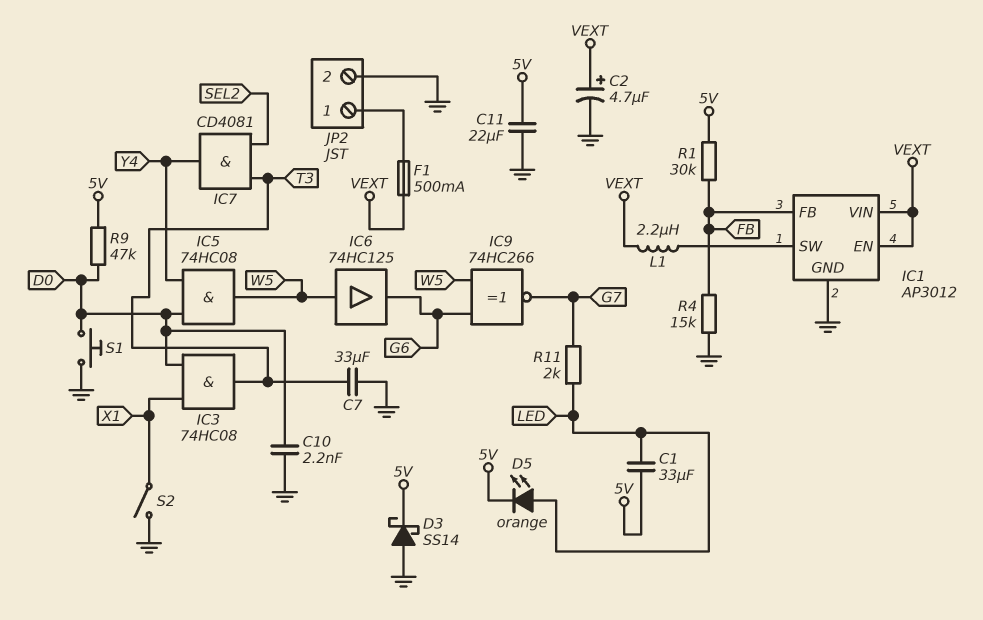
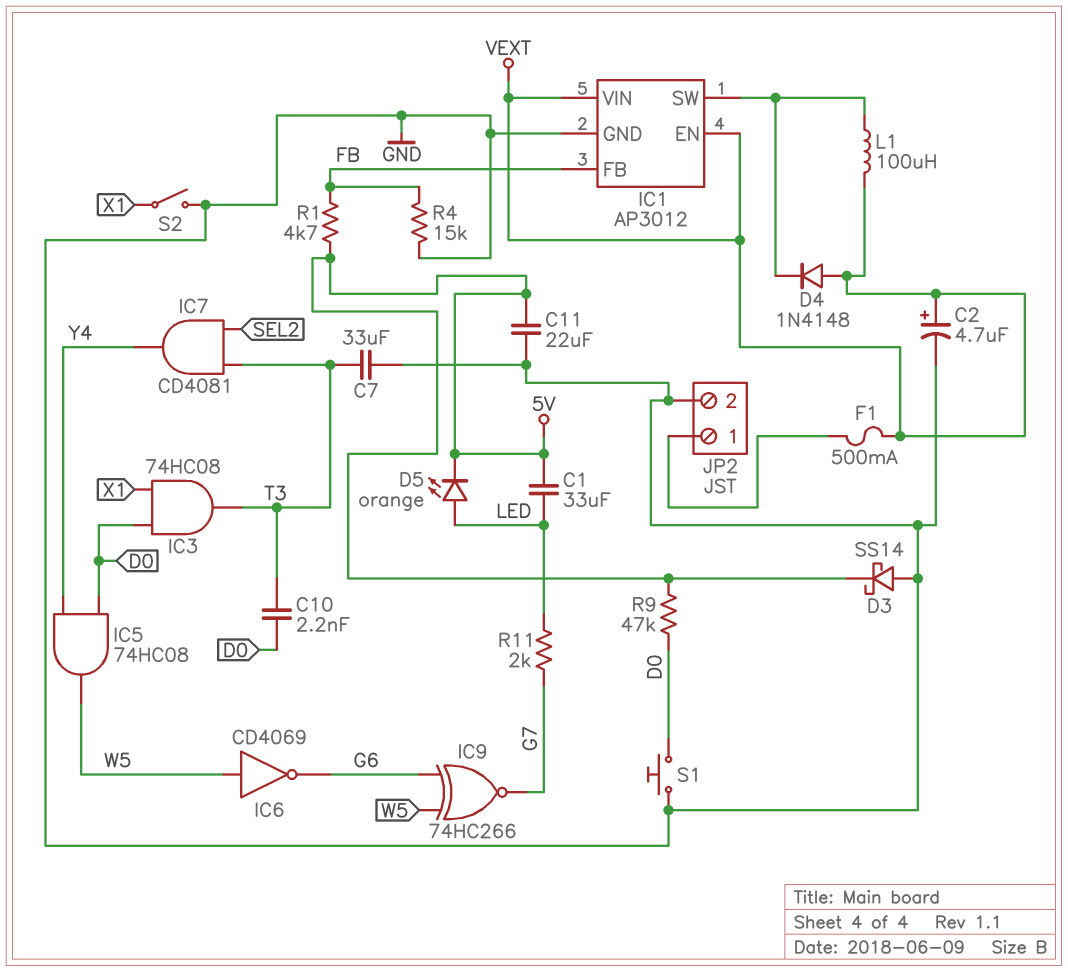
C10: 2.2nF (D0, GND) -> 2.2nF (D0, T3)
D4: none -> diode 1N4148 (A VEXT, K IC1/SW)
IC6: buffer 74HC125 (in W5, out G6) -> NOT CD4069 (in W5, out G6)
L1: 2.2uH (IC1/SW, VEXT) -> 100uH (IC1/SW, VEXT)
R1: 30k (5V, FB) -> 4.7k (5V, FB)

